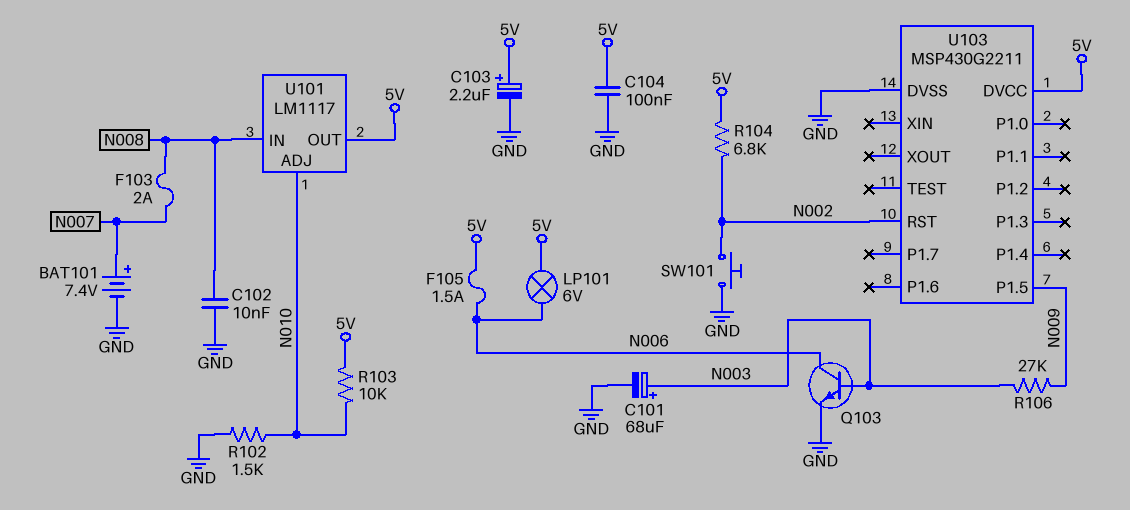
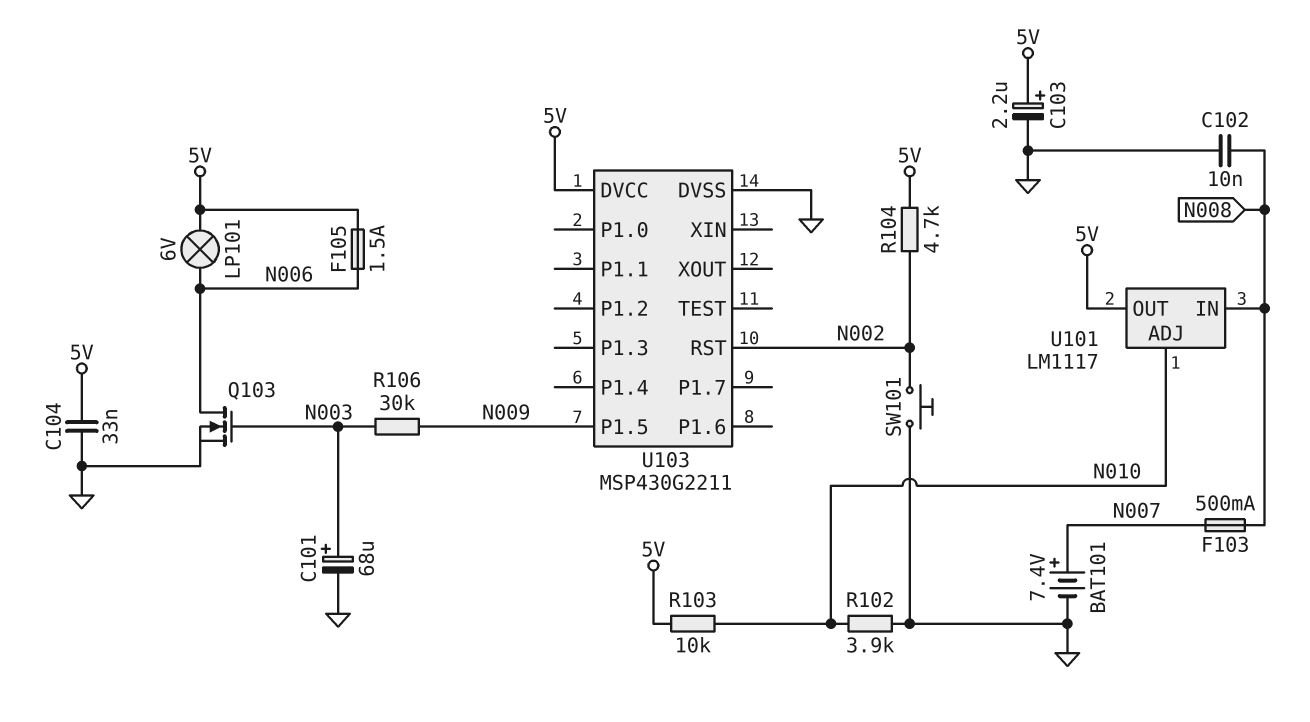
C104: 100nF (5V, GND) -> 33nF (5V, GND)
F103: 2A (N007, N008) -> 500mA (N007, N008)
Q103: NPN (B N003, C N006, E GND) -> NMOS (G N003, D N006, S GND)
R102: 1.5k (GND, N010) -> 3.9k (GND, N010)
R104: 6.8k (5V, N002) -> 4.7k (5V, N002)
R106: 27k (N003, N009) -> 30k (N003, N009)

